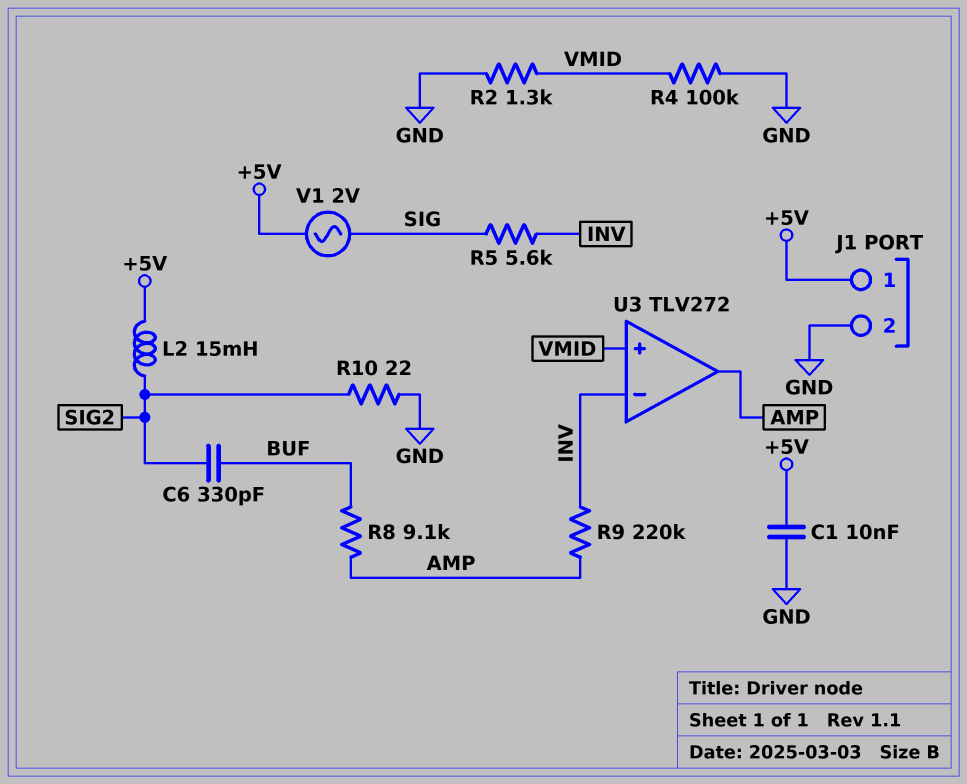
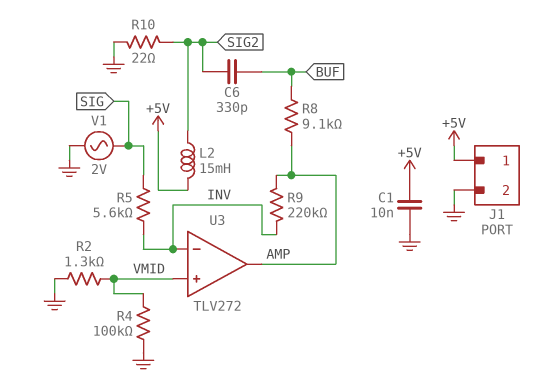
V1: AC 2V (+5V, SIG) -> AC 2V (GND, SIG)

